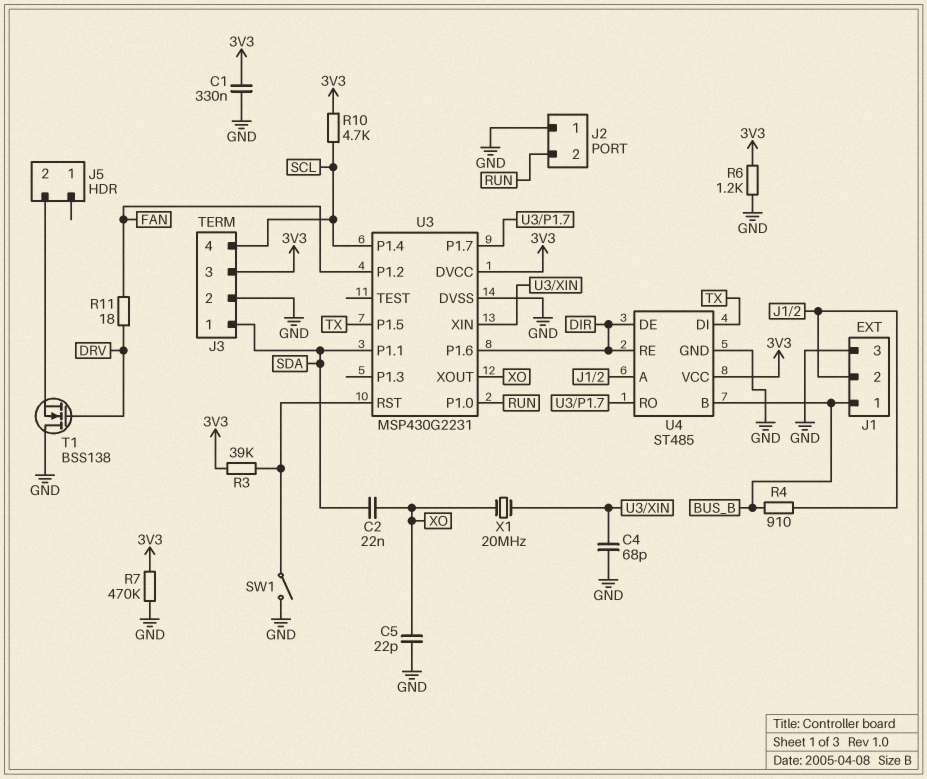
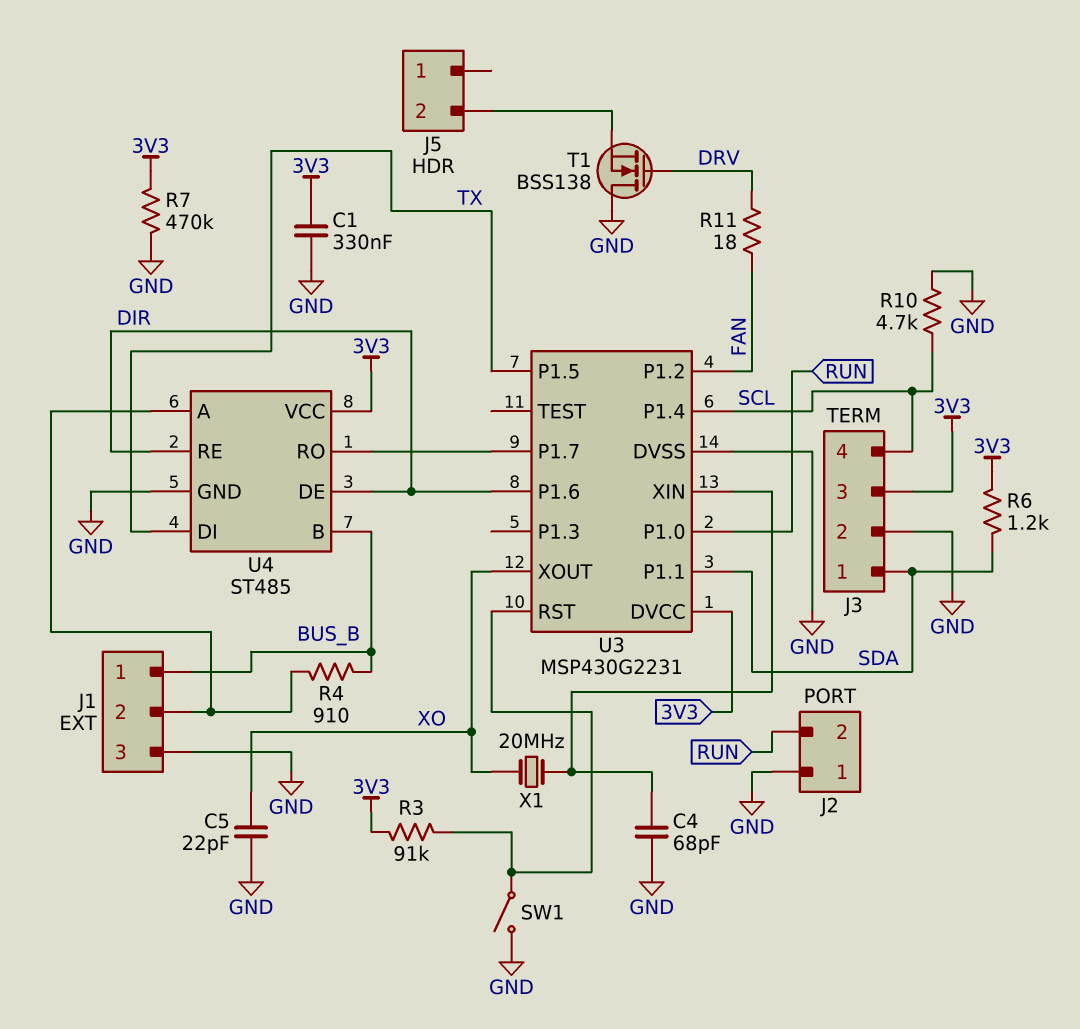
C2: 22nF (SDA, XO) -> none
R3: 39k (3V3, U3/RST) -> 91k (3V3, U3/RST)
R6: 1.2k (3V3, GND) -> 1.2k (3V3, SDA)
R10: 4.7k (3V3, SCL) -> 4.7k (GND, SCL)

